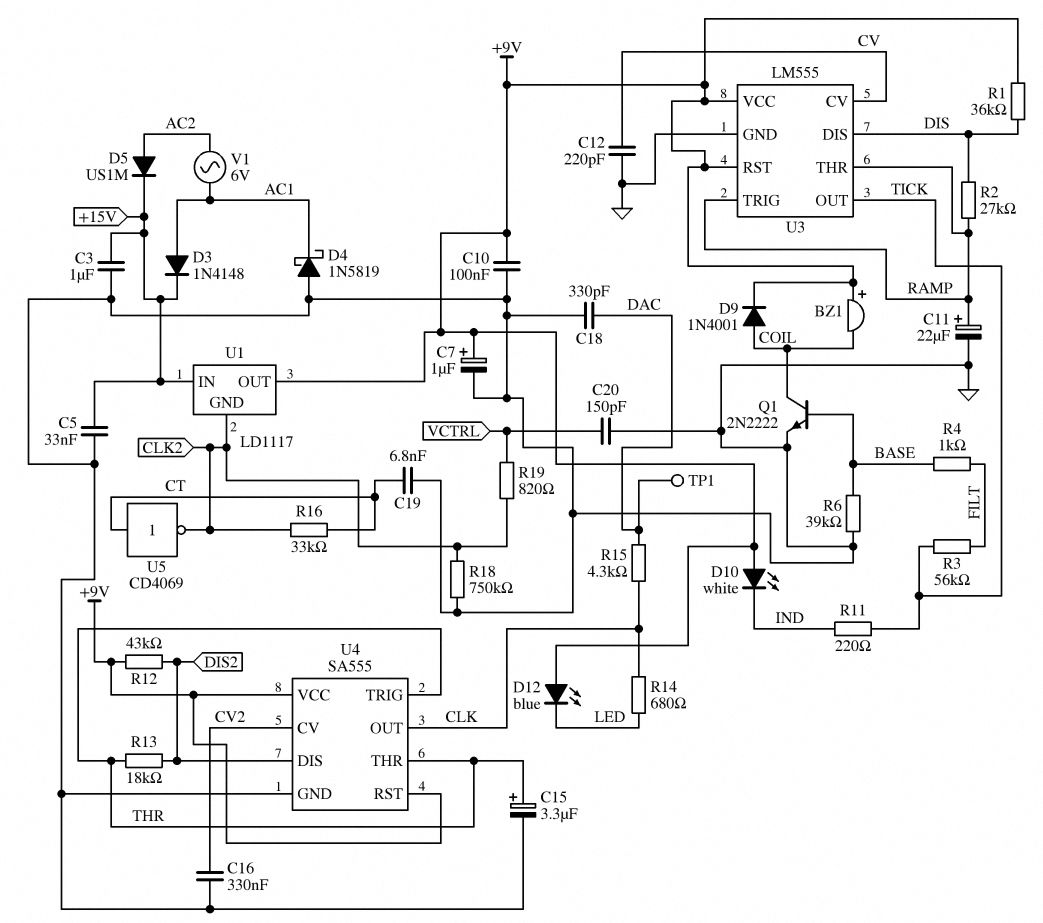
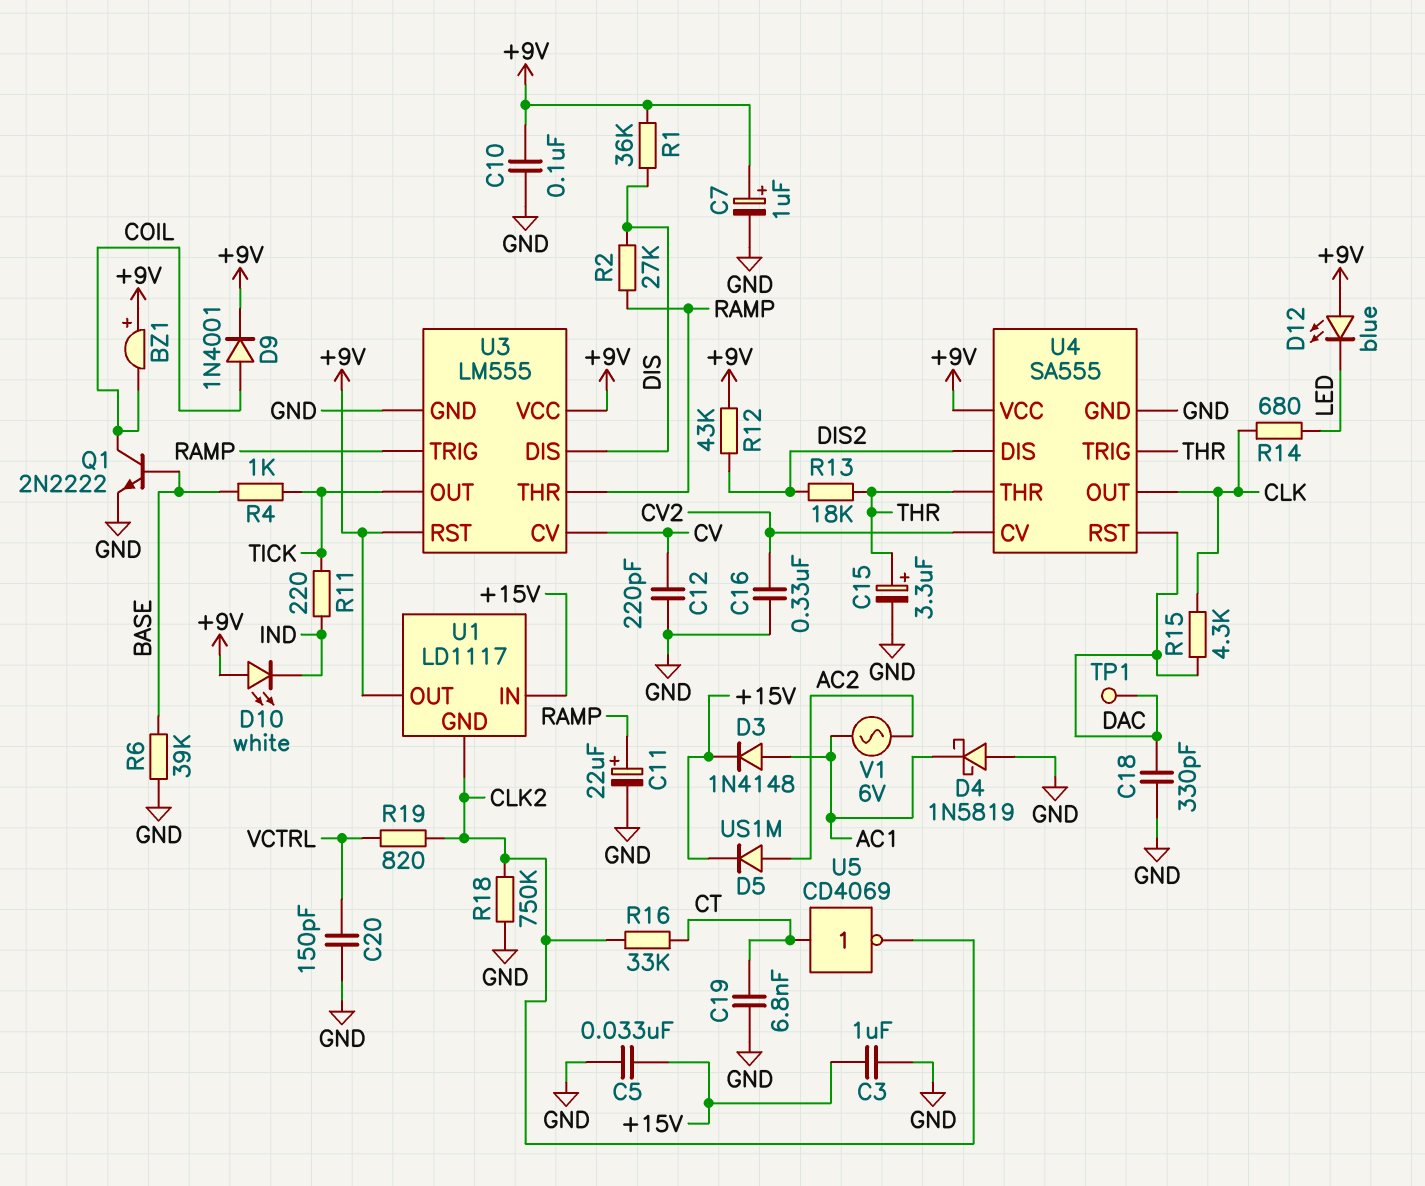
R3: 56k (FILT, TICK) -> none
R4: 1k (BASE, FILT) -> 1k (BASE, TICK)
U4 pin RST: +9V -> DAC

